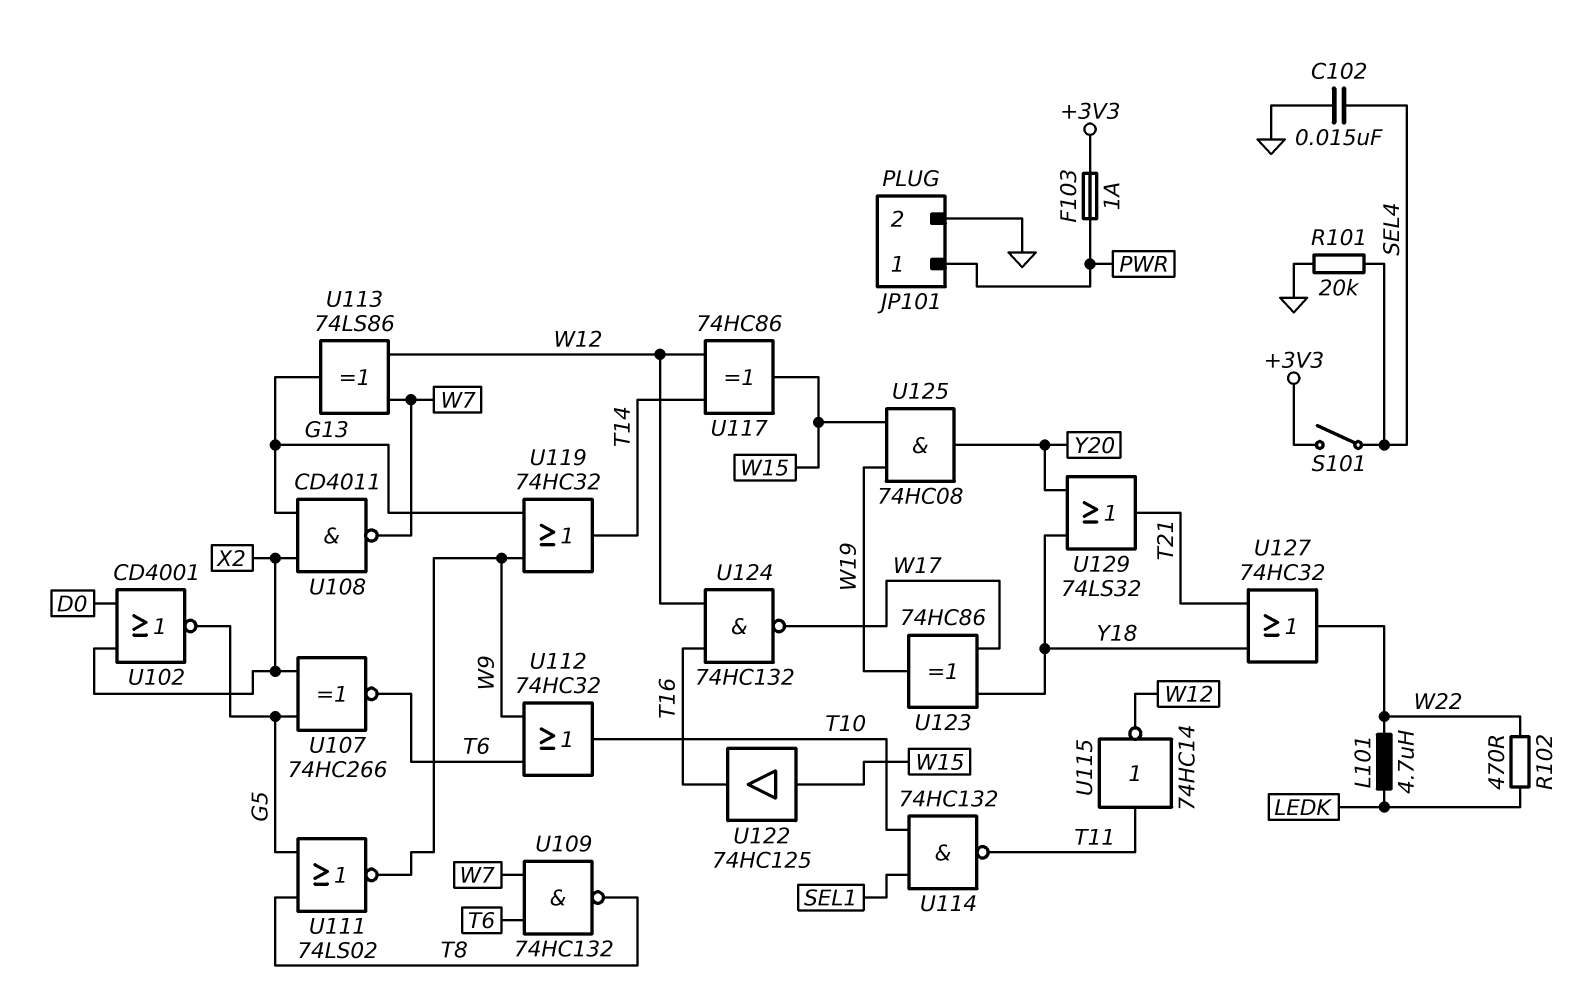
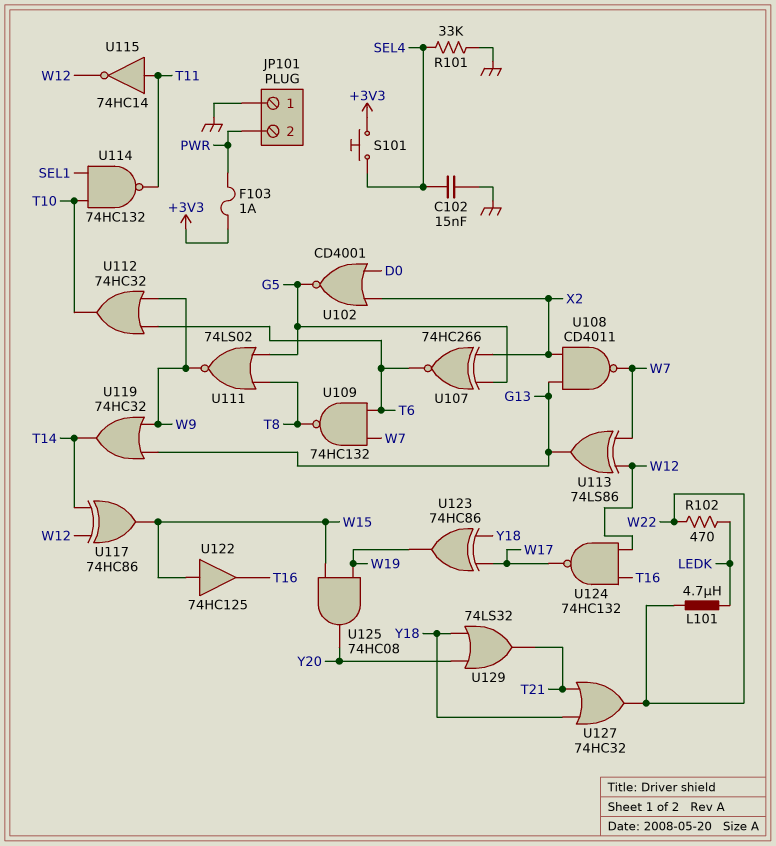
JP101 pin 1: PWR -> GND
JP101 pin 2: GND -> PWR
R101: 20k (GND, SEL4) -> 33k (GND, SEL4)
S101: switch (+3V3, SEL4) -> button (+3V3, SEL4)

